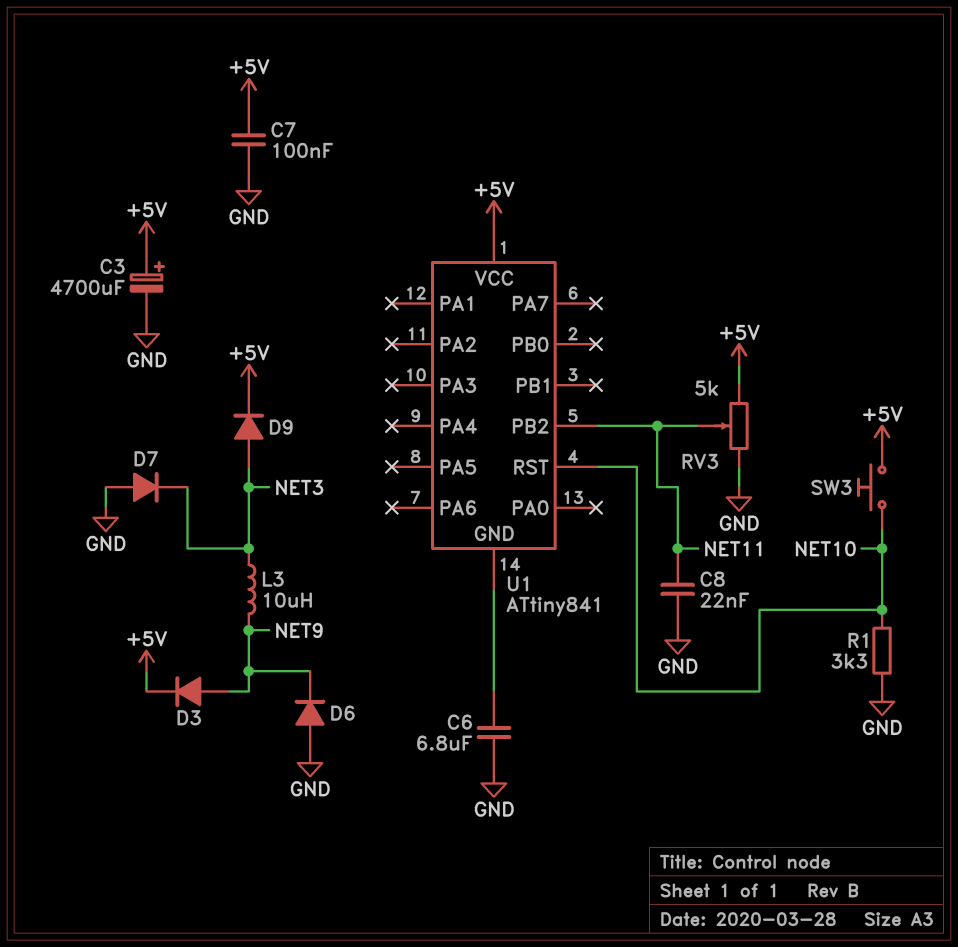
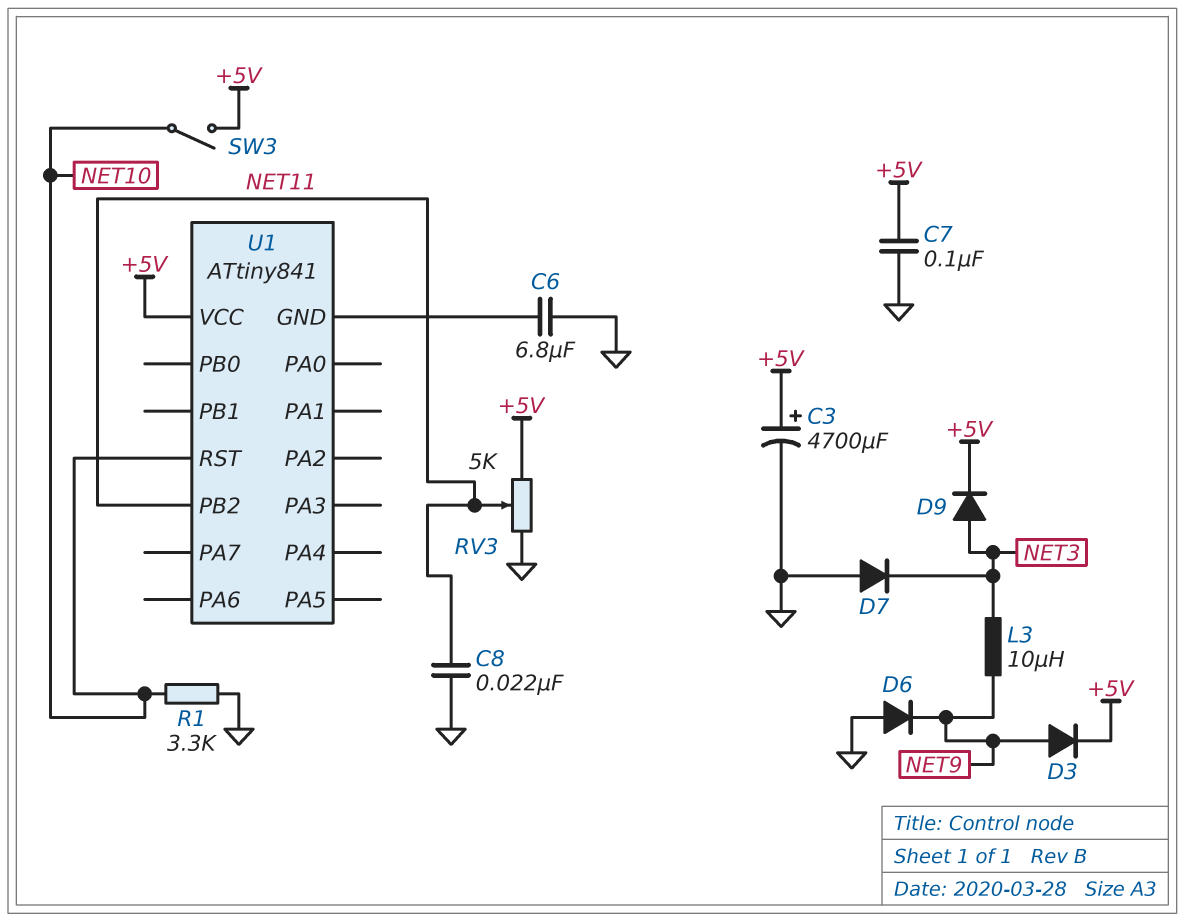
SW3: button (+5V, NET10) -> switch (+5V, NET10)

